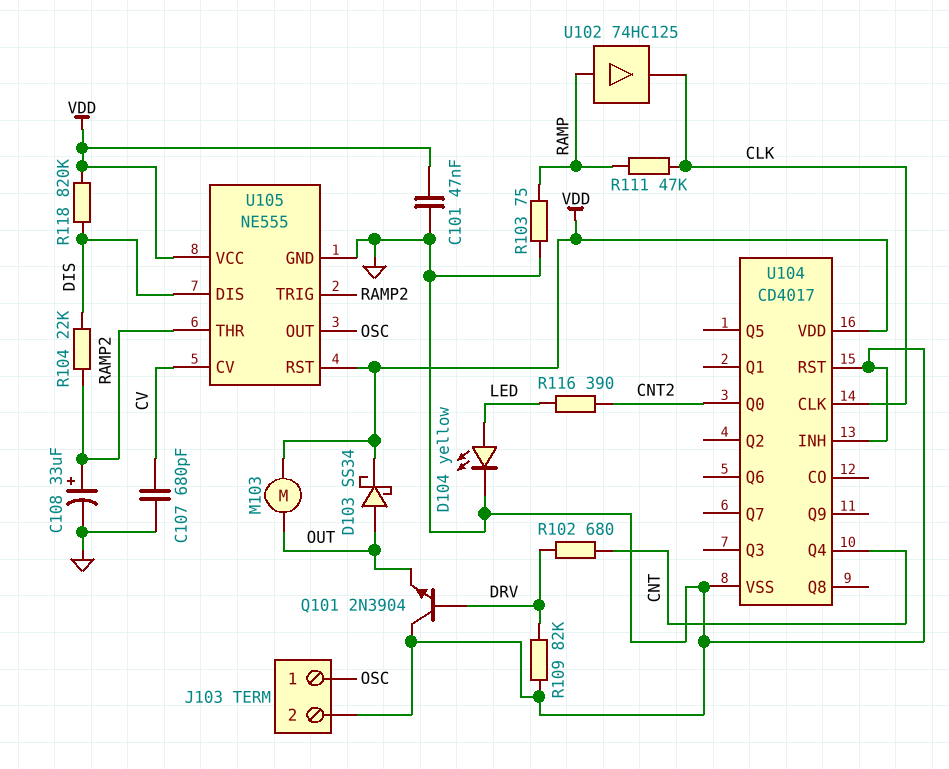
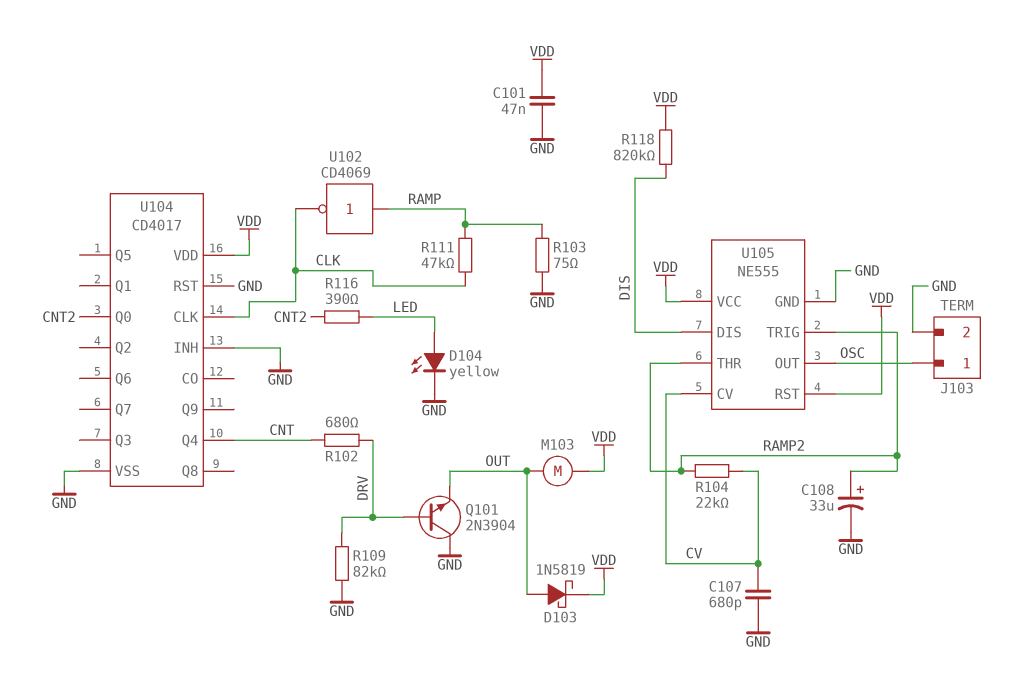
D103: schottky SS34 (A OUT, K VDD) -> schottky 1N5819 (A OUT, K VDD)
R104: 22k (DIS, RAMP2) -> 22k (CV, RAMP2)
U102: buffer 74HC125 (in RAMP, out CLK) -> NOT CD4069 (in RAMP, out CLK)

